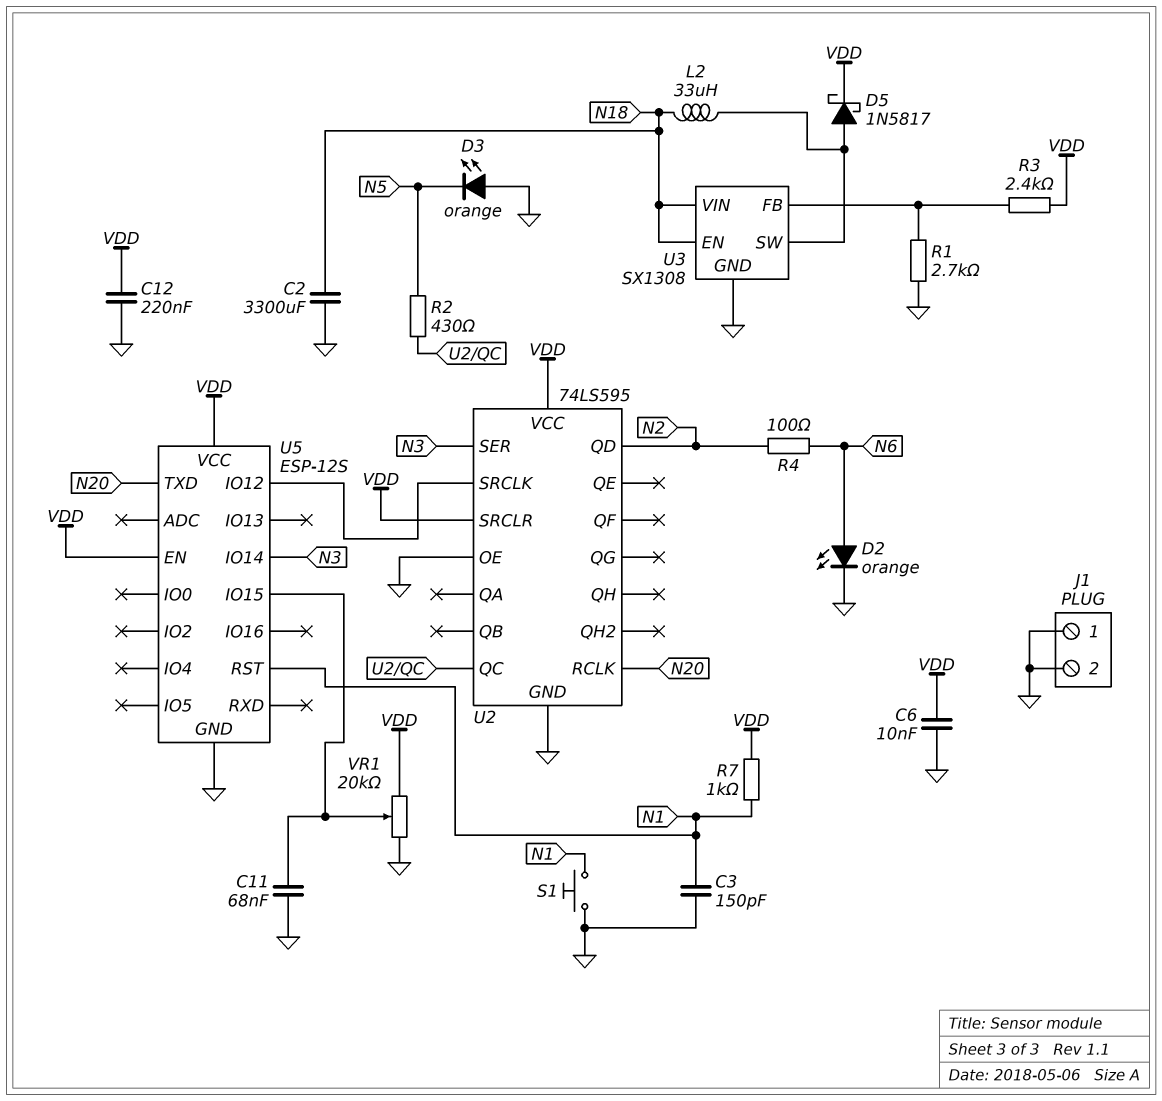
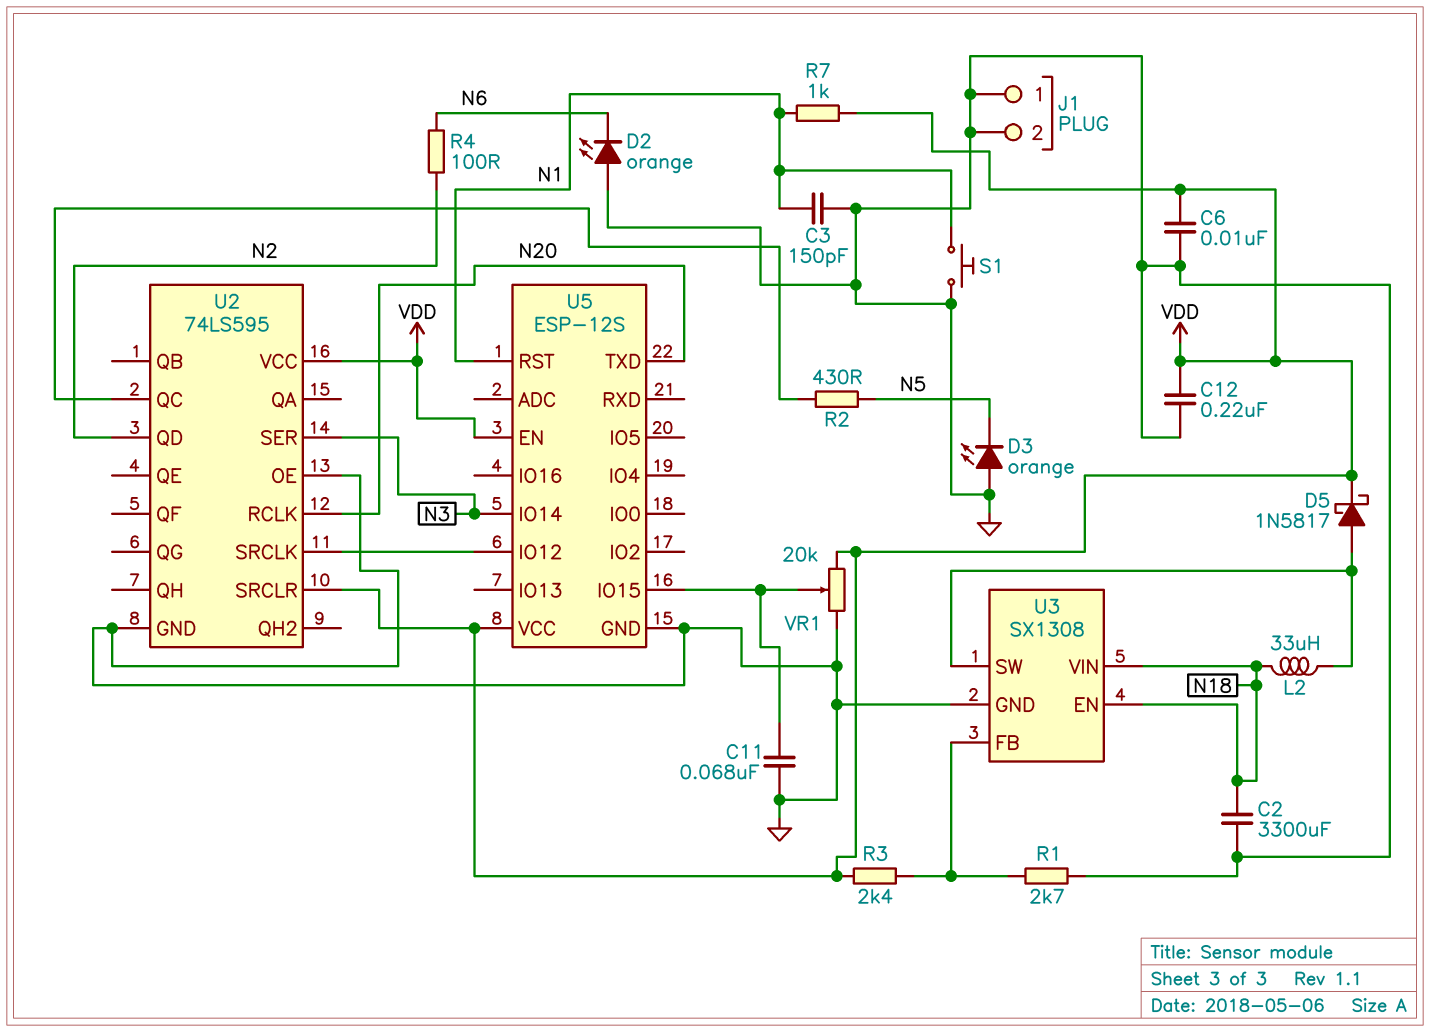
D2: LED orange (A N6, K GND) -> LED orange (A GND, K N6)

